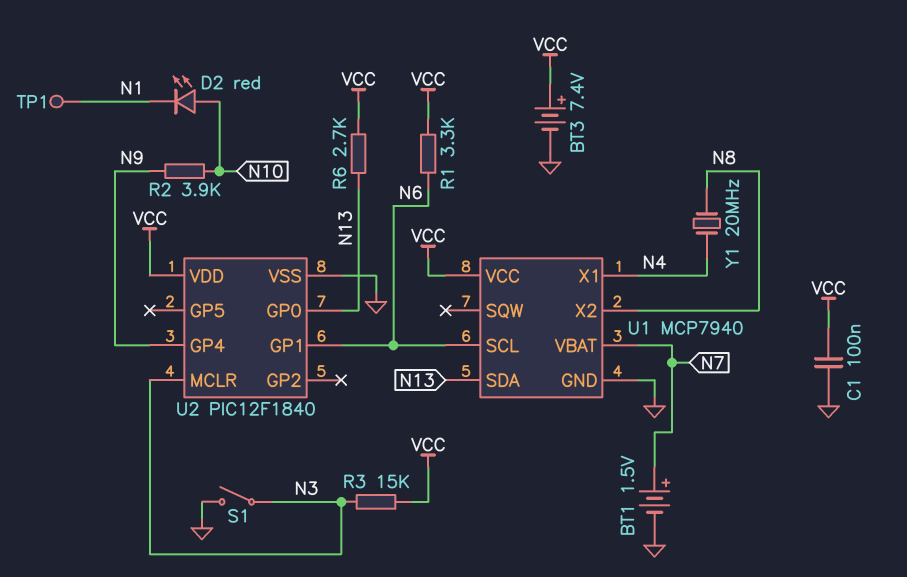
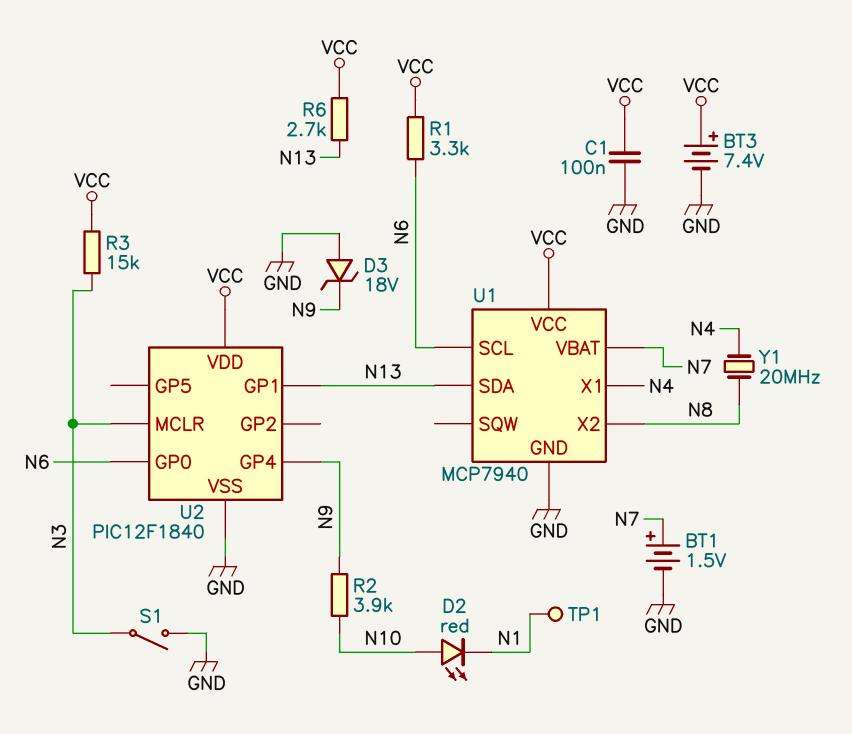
D3: none -> zener 18V (A GND, K N9)
U2 pin GP0: N13 -> N6
U2 pin GP1: N6 -> N13

